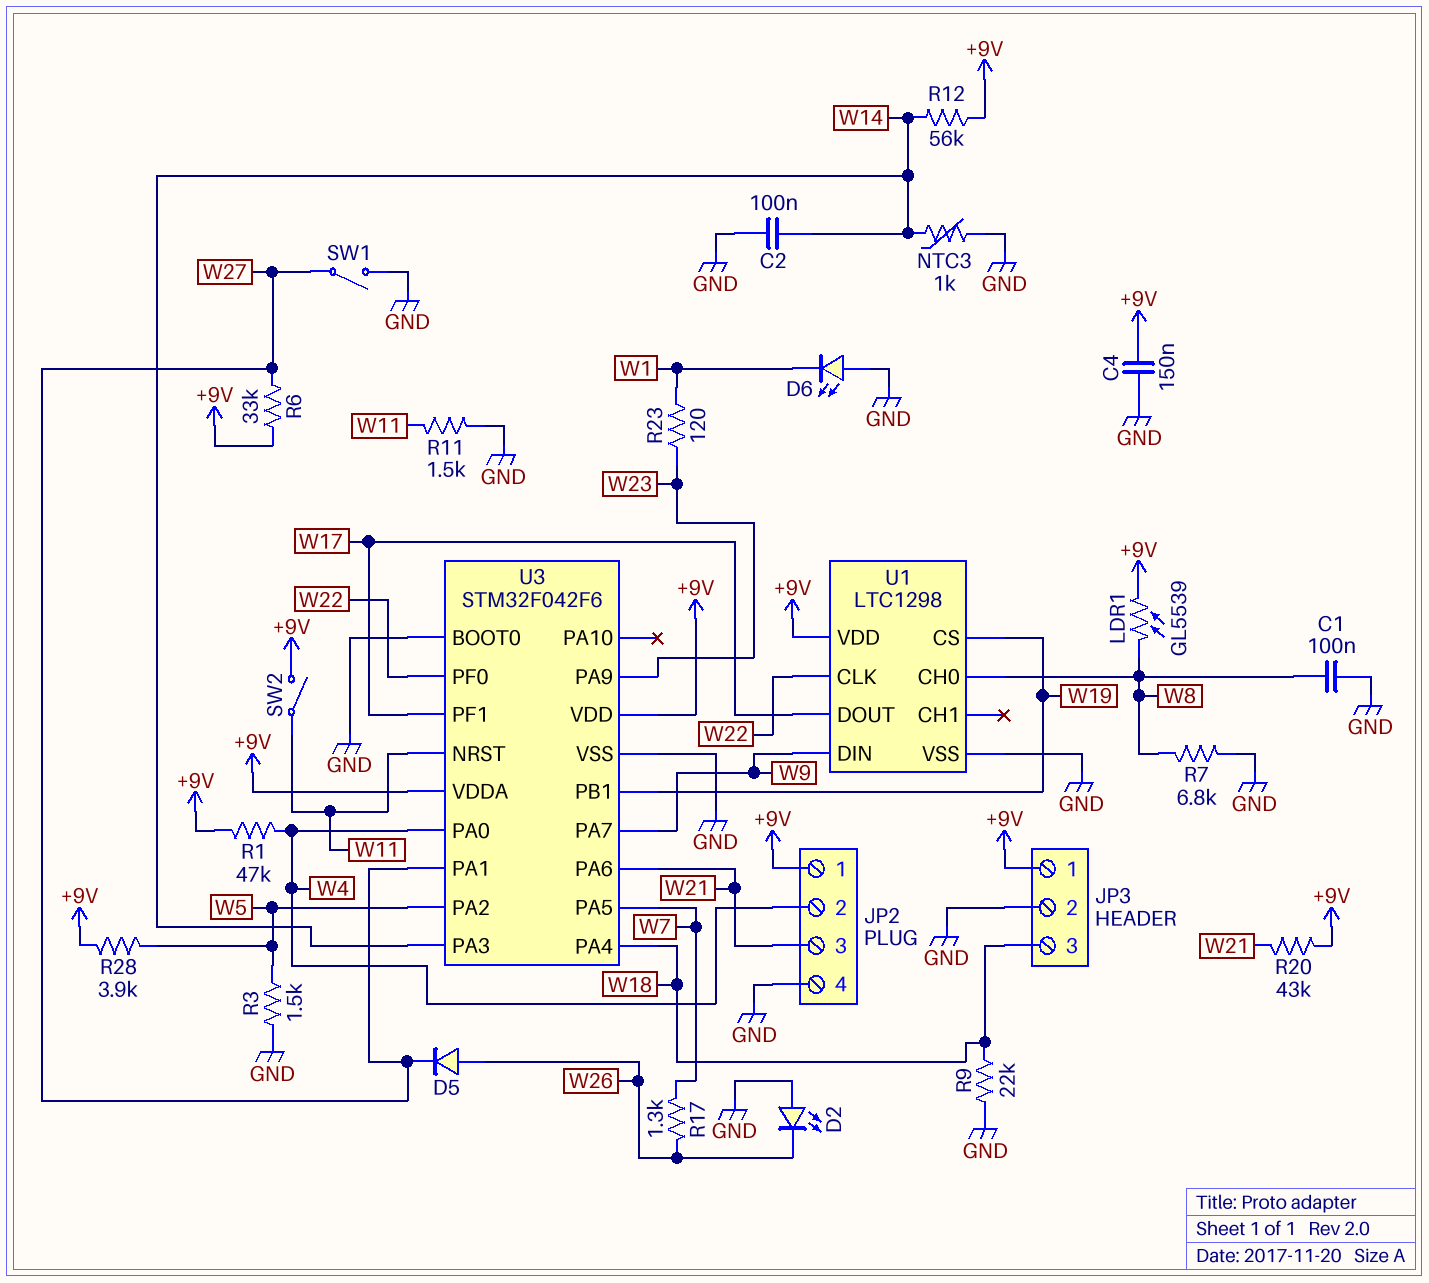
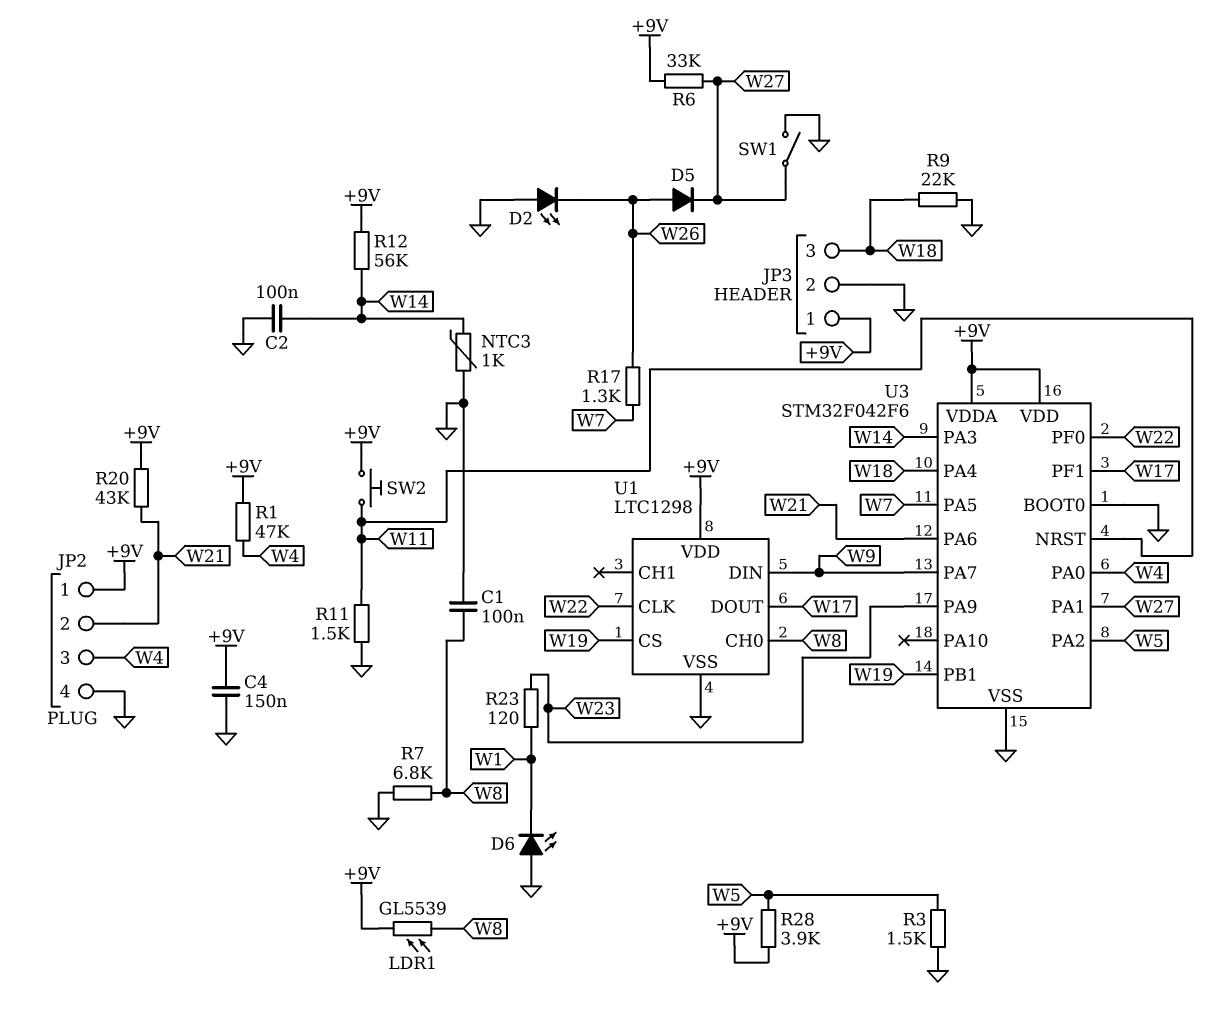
JP2 pin 2: W4 -> W21
JP2 pin 3: W21 -> W4
SW2: switch (+9V, W11) -> button (+9V, W11)

